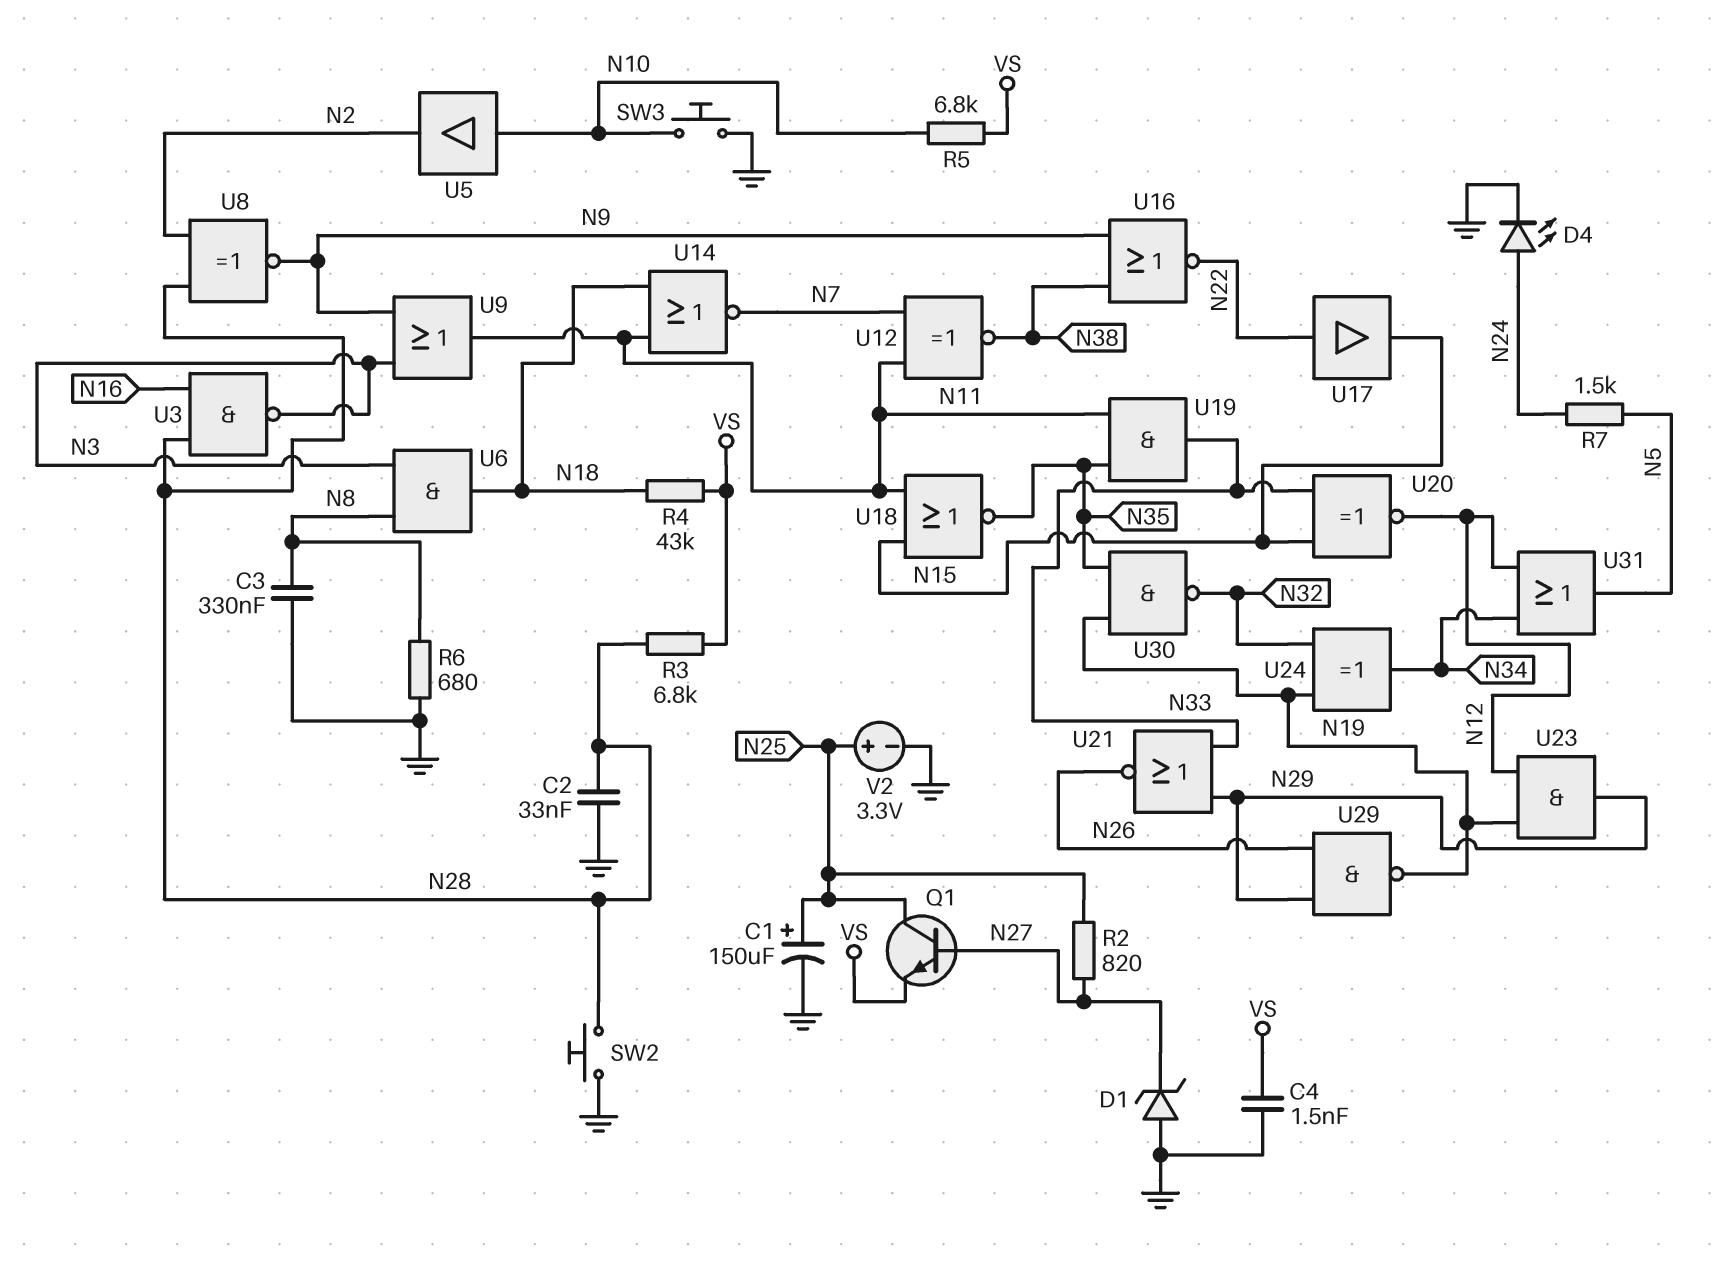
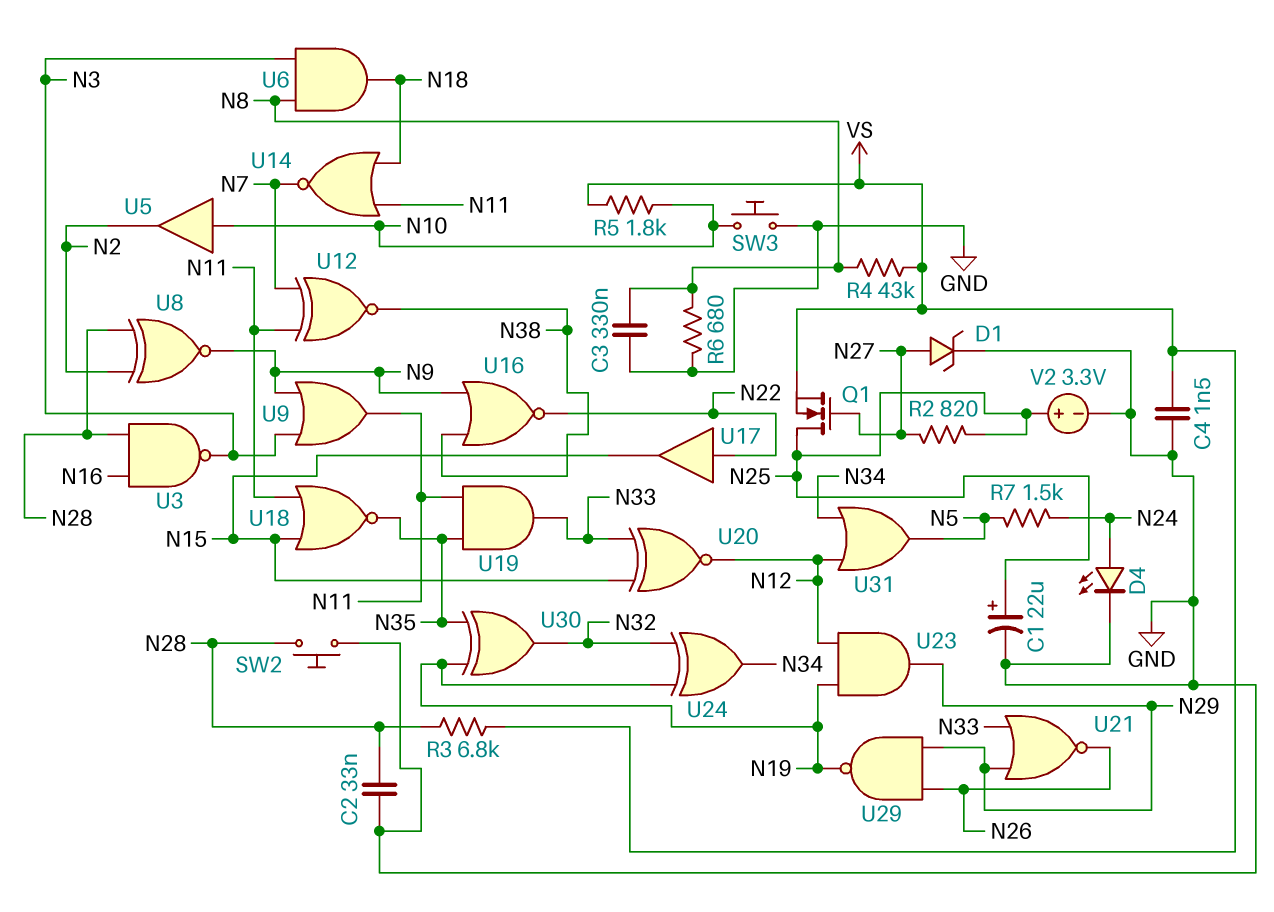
C1: 150uF (plus N25, minus GND) -> 22uF (plus N25, minus GND)
D1: zener (A GND, K N27) -> zener (A N27, K GND)
Q1: NPN (B N27, C N25, E VS) -> NMOS (G N27, D N25, S VS)
R4: 43k (N18, VS) -> 43k (N8, VS)
R5: 6.8k (N10, VS) -> 1.8k (N10, VS)
U30: NAND (in N19, in N35, out N32) -> XOR (in N19, in N35, out N32)

